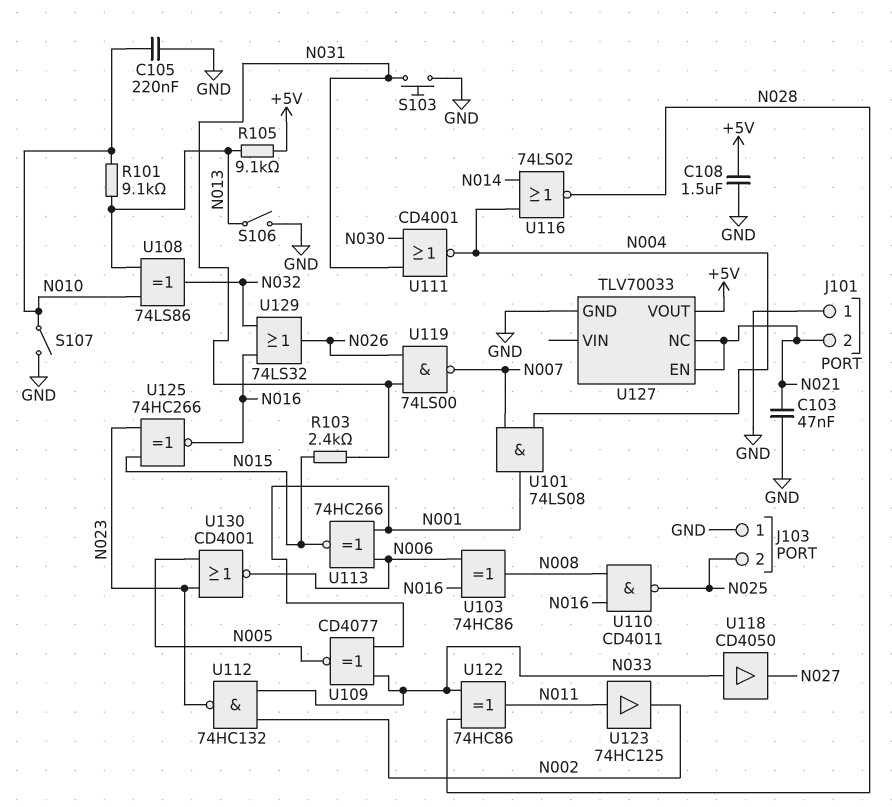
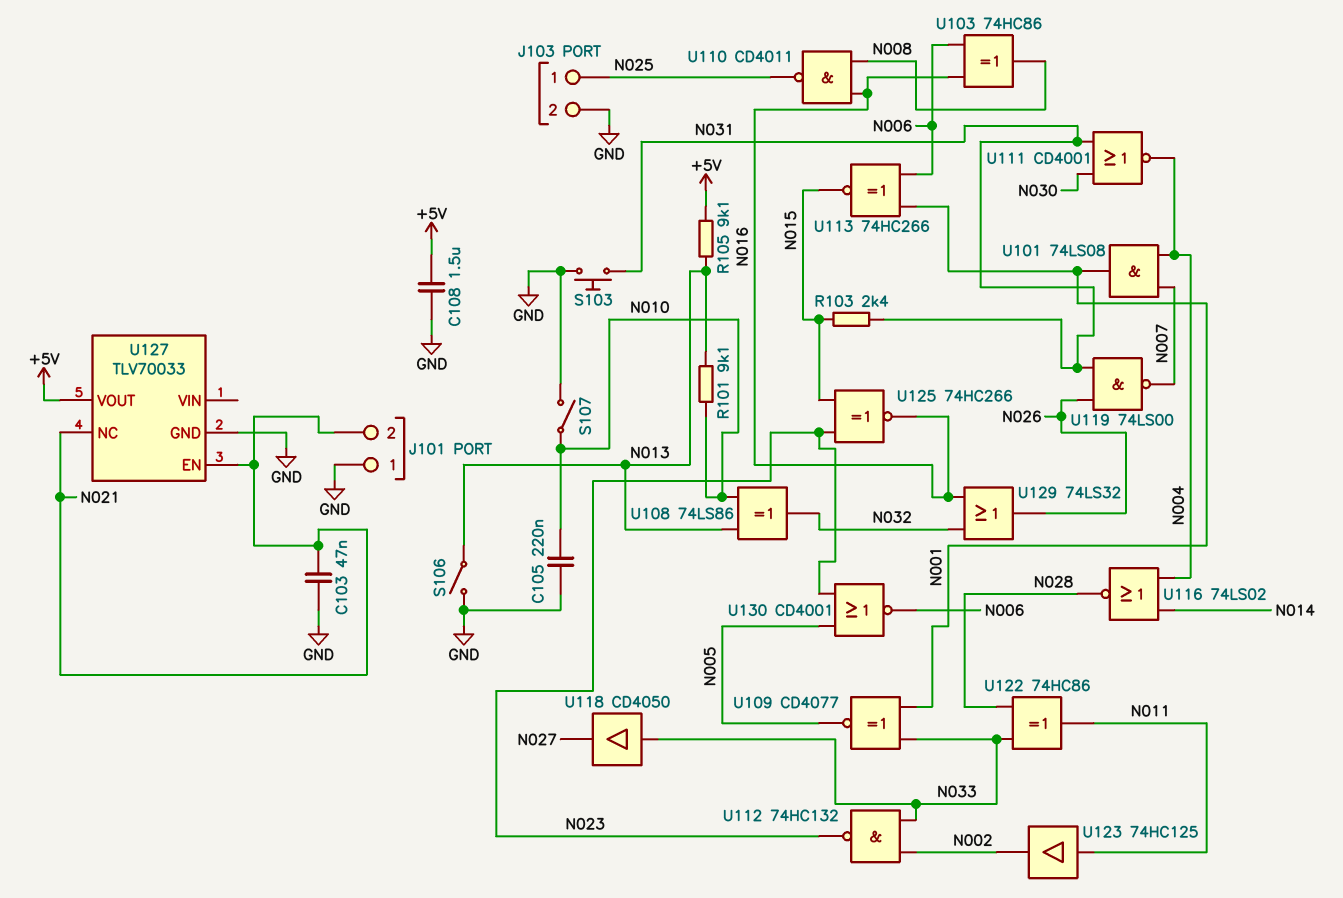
J103 pin 1: GND -> N025
J103 pin 2: N025 -> GND

